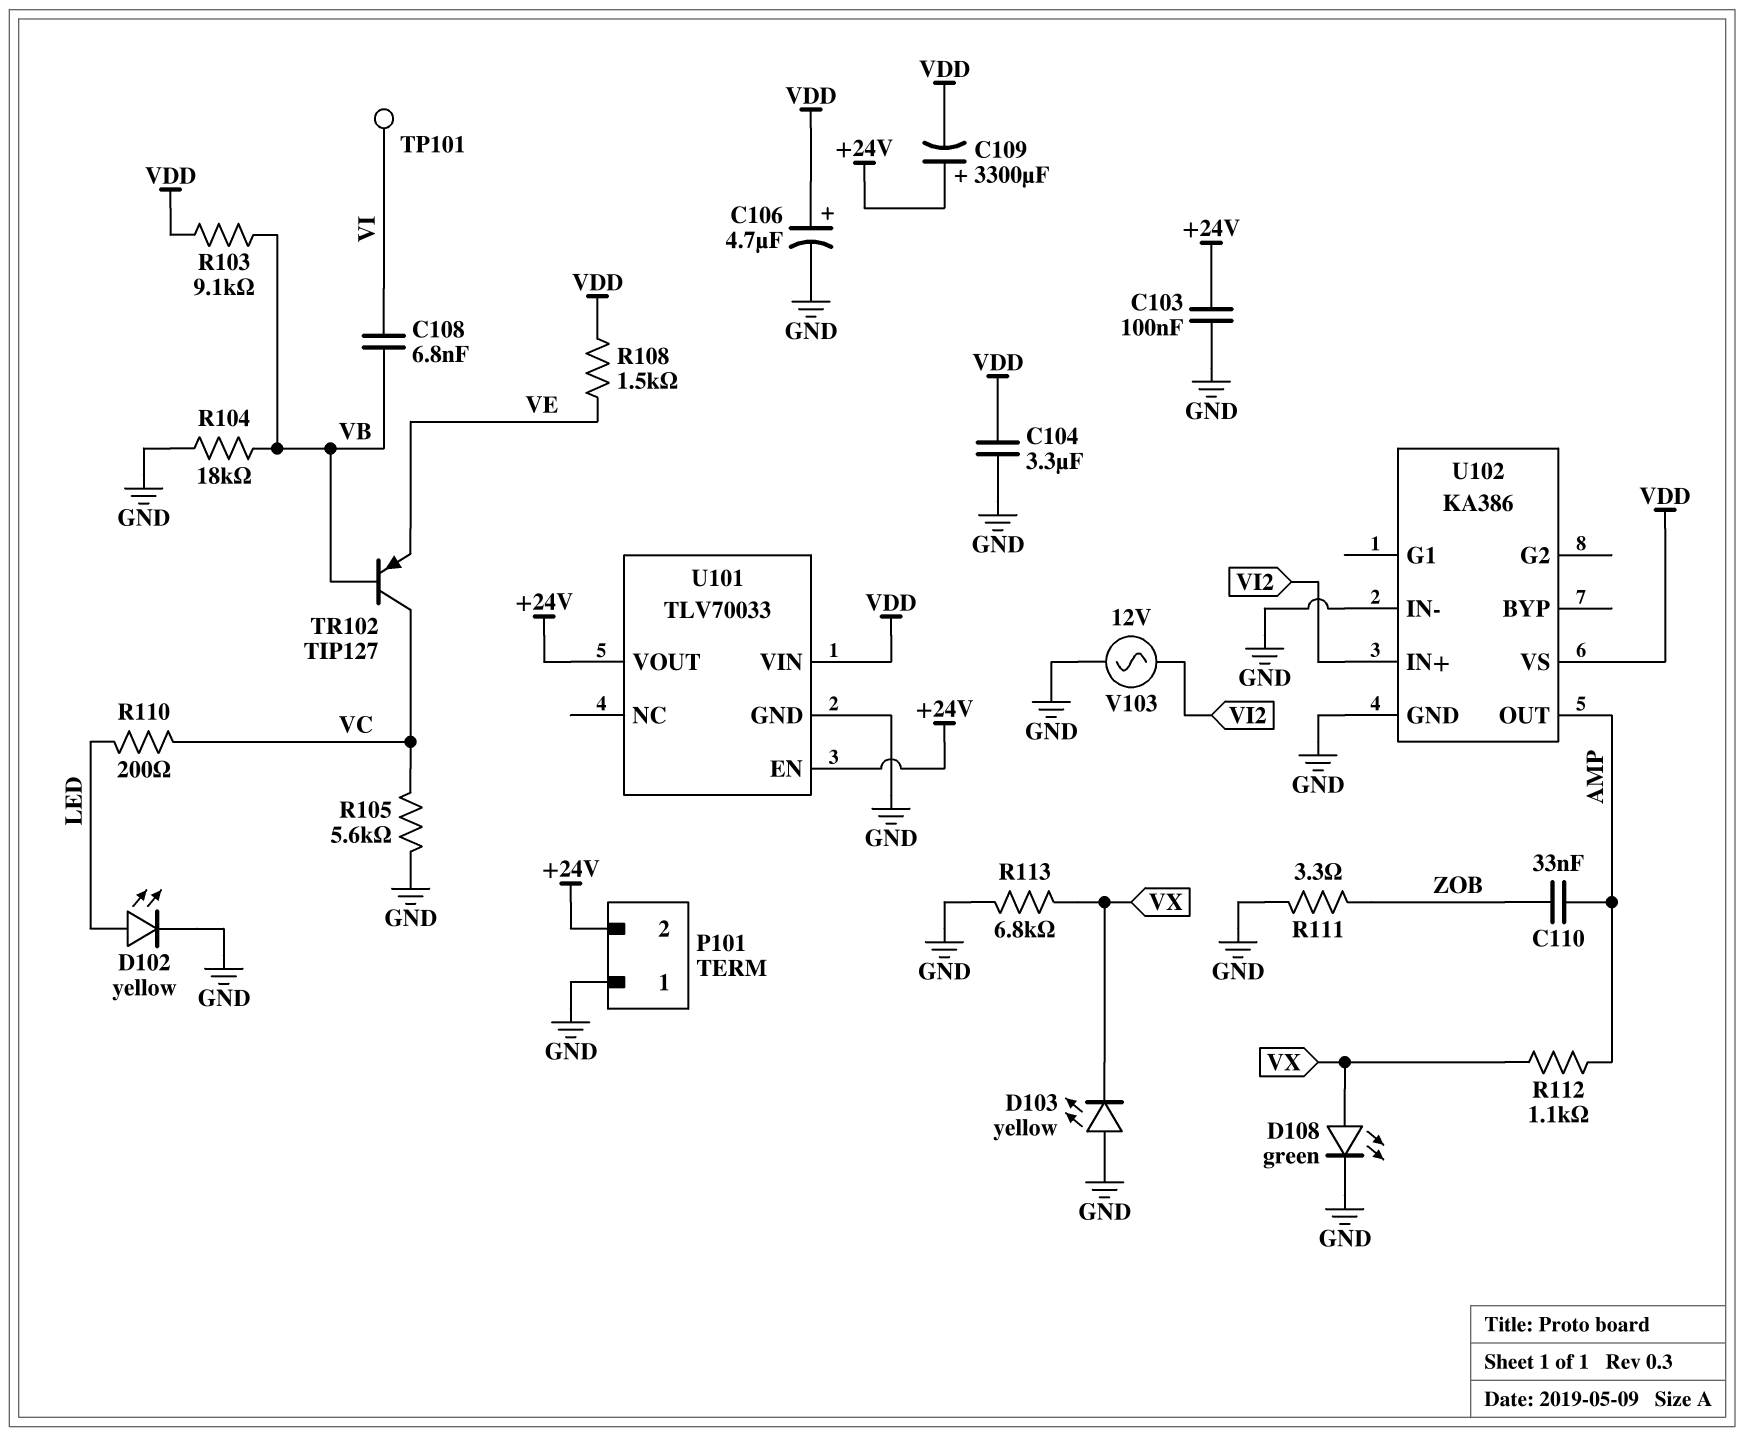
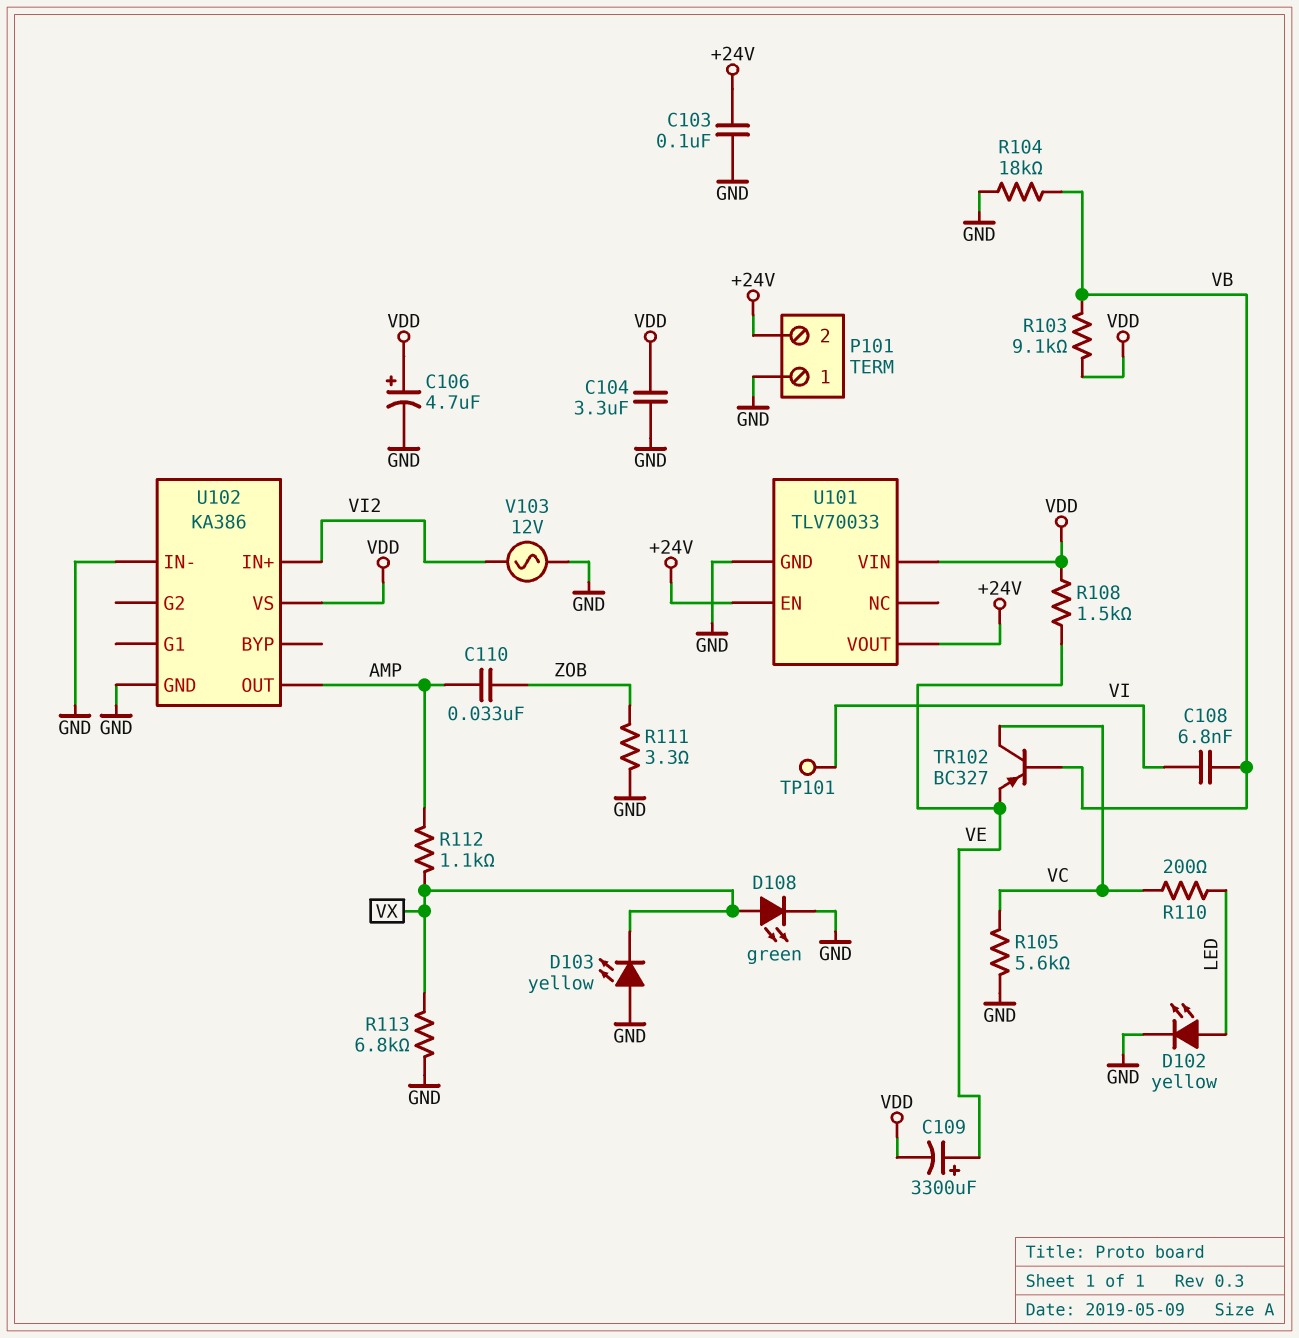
C109: 3300uF (plus +24V, minus VDD) -> 3300uF (plus VE, minus VDD)
TR102: PNP TIP127 (B VB, C VC, E VE) -> PNP BC327 (B VB, C VC, E VE)

